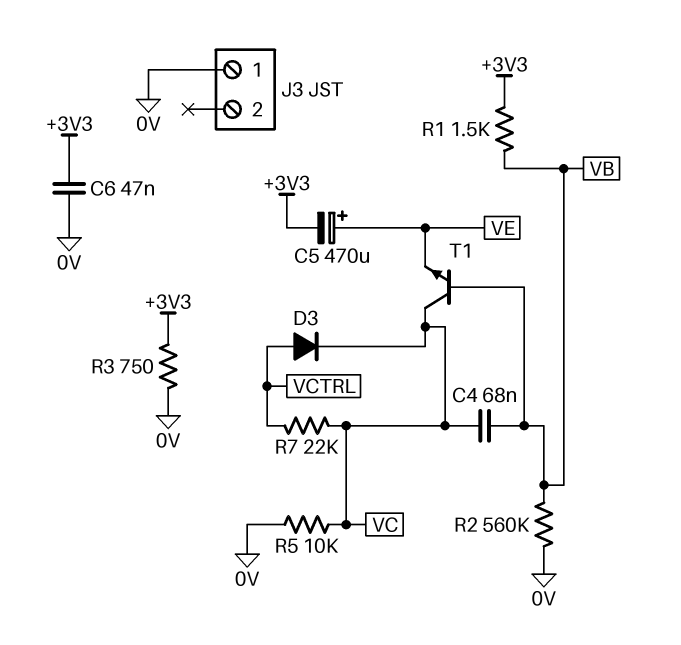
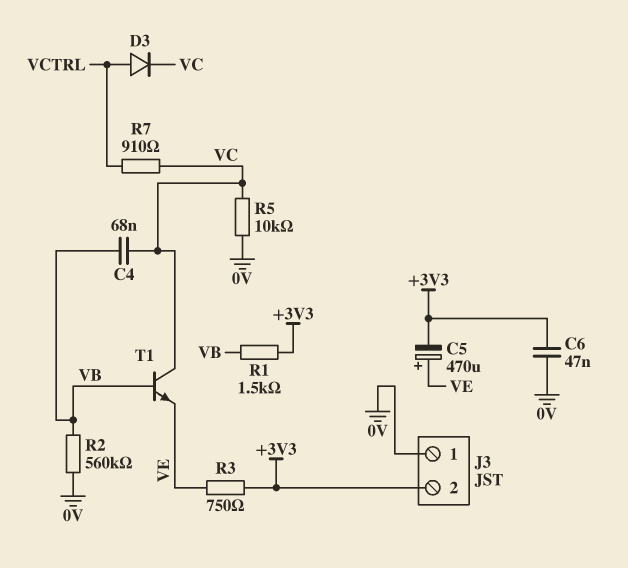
J3 pin 2: none -> +3V3
R3: 750 (+3V3, 0V) -> 750 (+3V3, VE)
R7: 22k (VC, VCTRL) -> 910 (VC, VCTRL)

